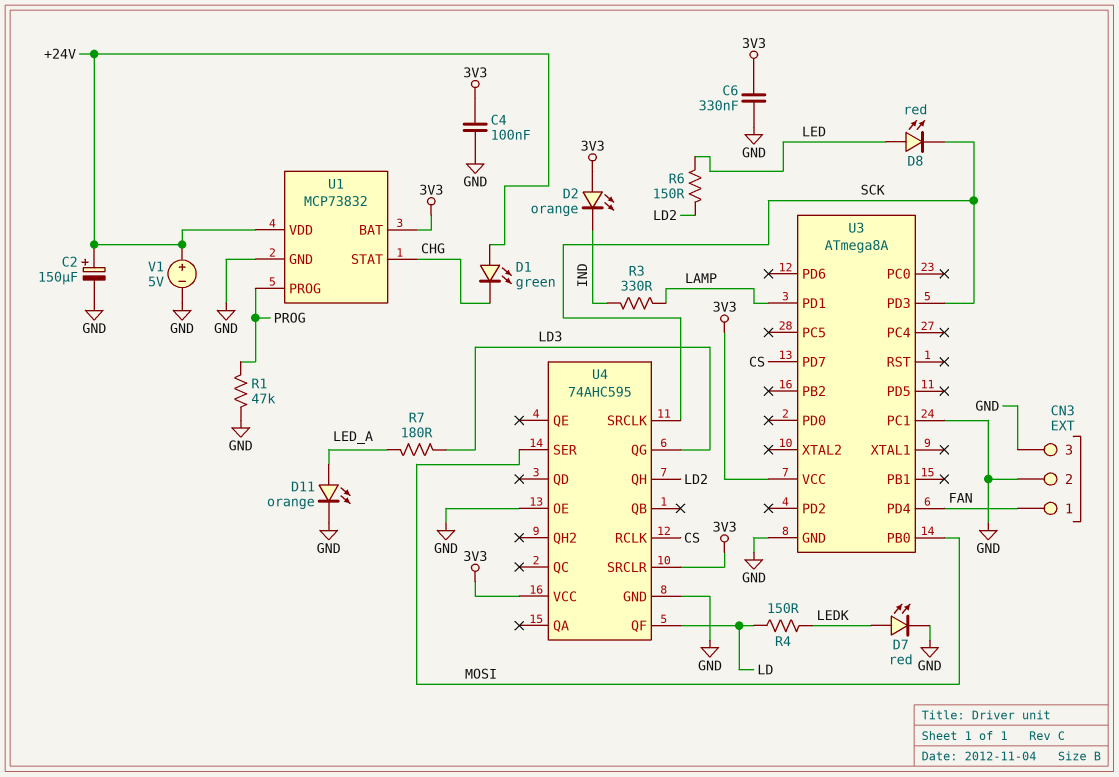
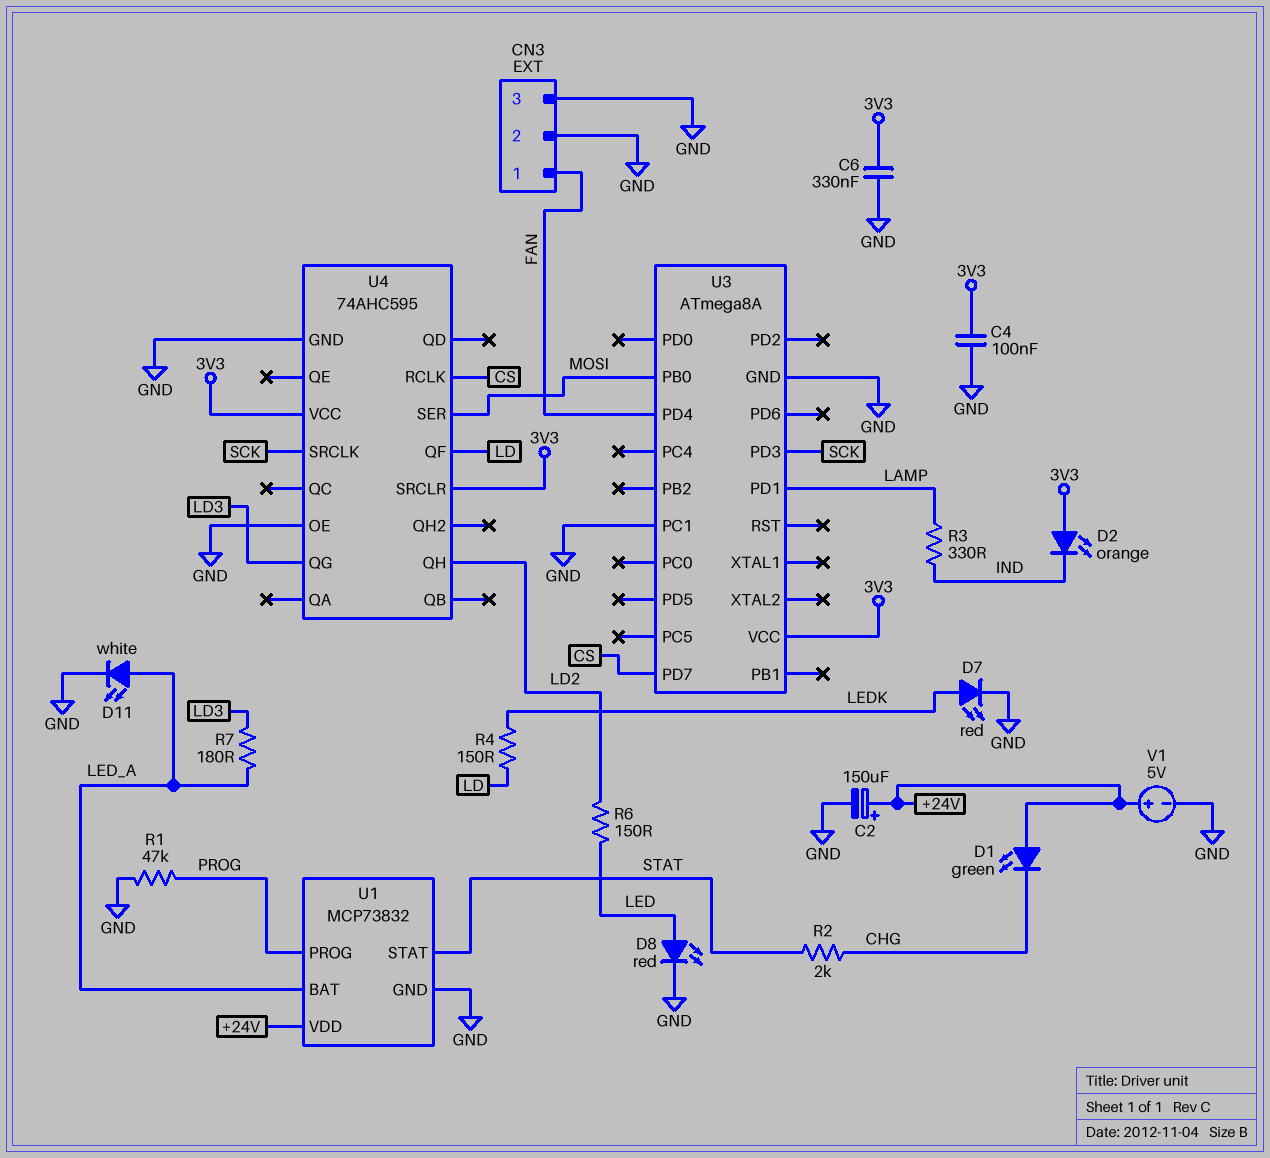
D8: LED red (A LED, K SCK) -> LED red (A LED, K GND)
D11: LED orange (A LED_A, K GND) -> LED white (A LED_A, K GND)
R2: none -> 2k (CHG, STAT)
U1 pin BAT: 3V3 -> LED_A
U1 pin STAT: CHG -> STAT

